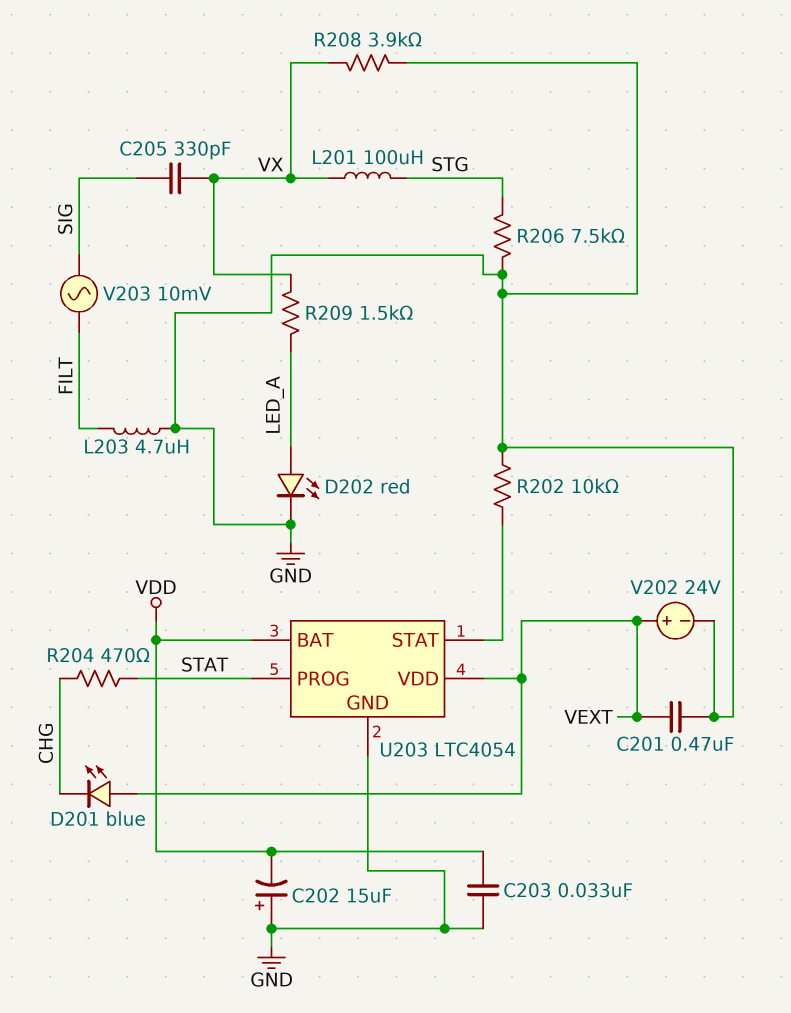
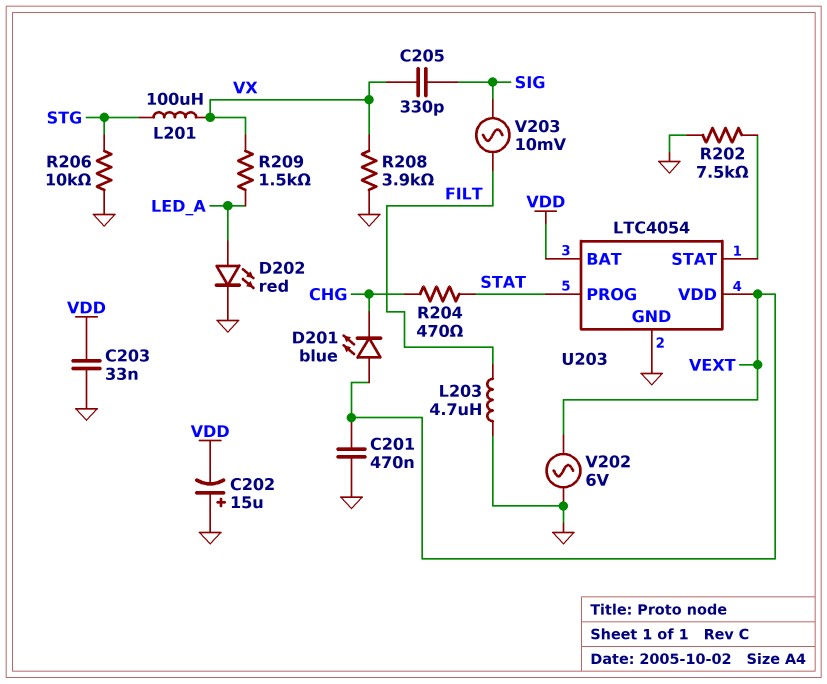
R202: 10k (GND, U203/STAT) -> 7.5k (GND, U203/STAT)
R206: 7.5k (GND, STG) -> 10k (GND, STG)
V202: 24V (plus VEXT, minus GND) -> AC 6V (GND, VEXT)

